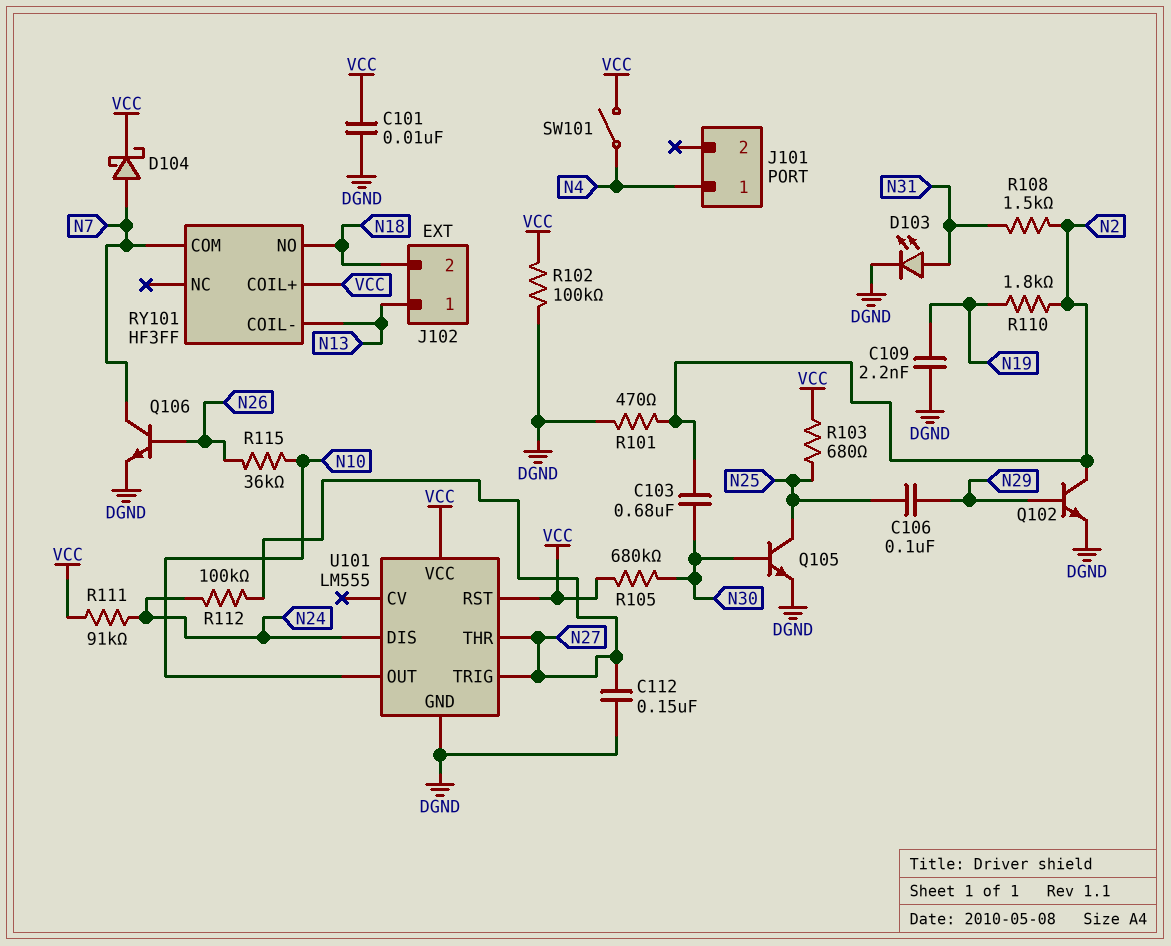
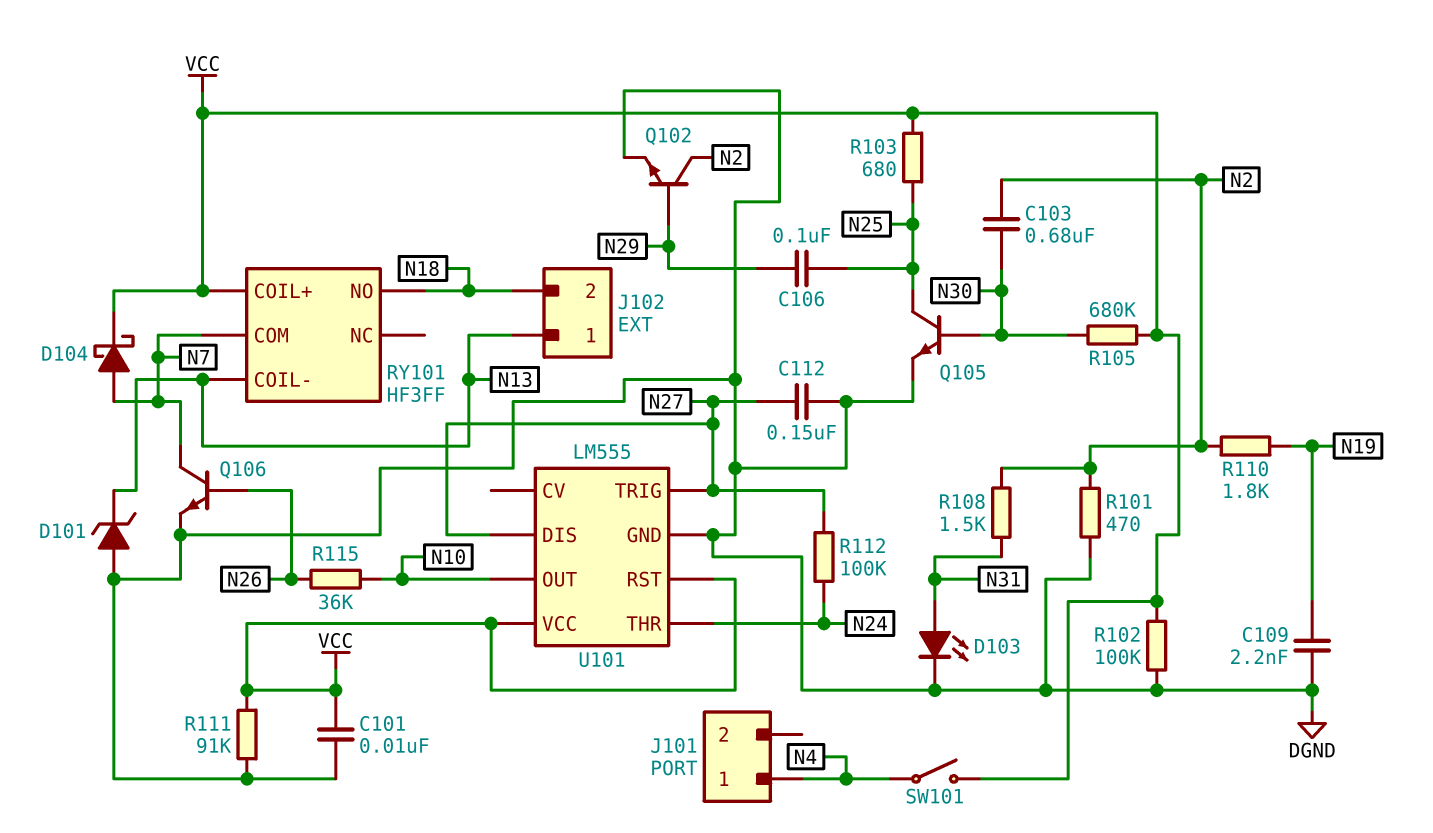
D101: none -> zener (A DGND, K N13)
R111: 91k (N24, VCC) -> 91k (DGND, VCC)
U101 pin DIS: N24 -> N27
U101 pin THR: N27 -> N24

